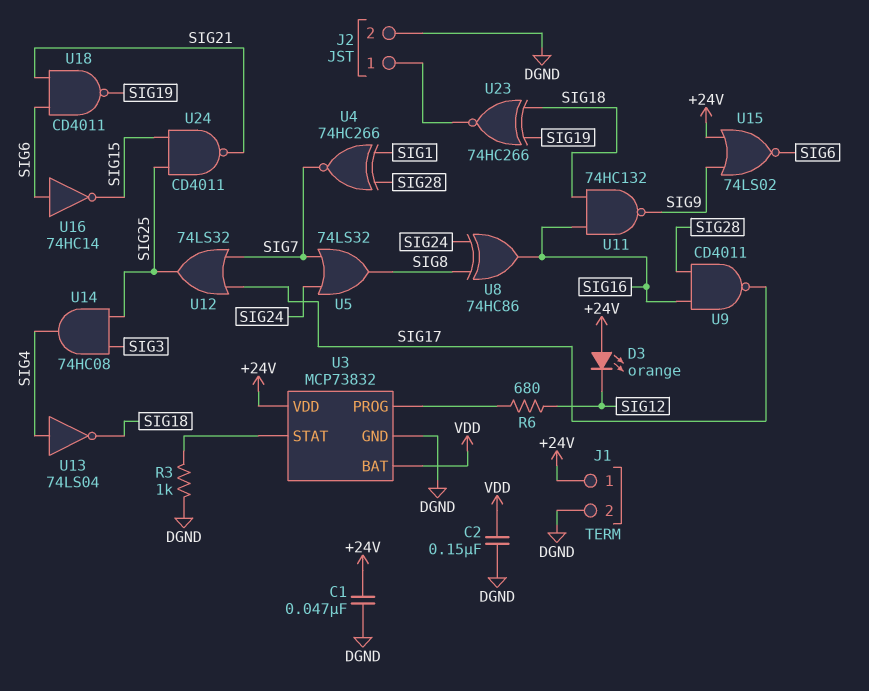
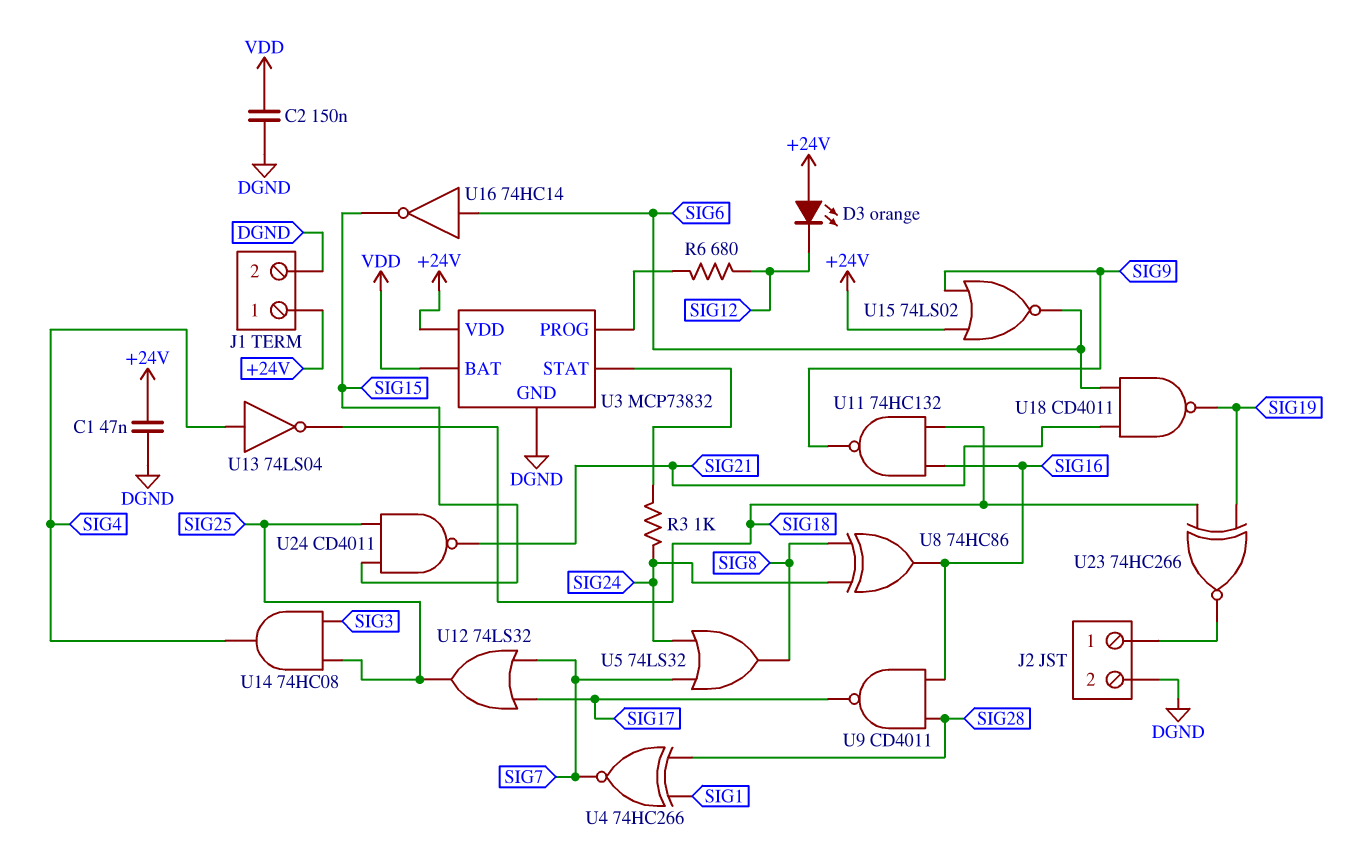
R3: 1k (DGND, U3/STAT) -> 1k (SIG24, U3/STAT)

